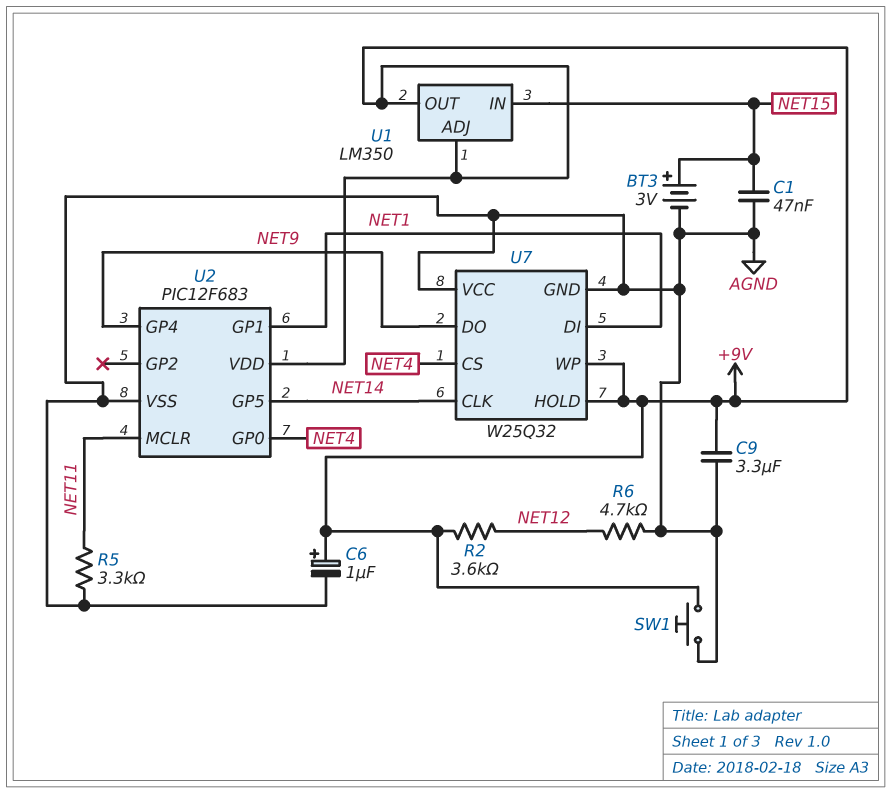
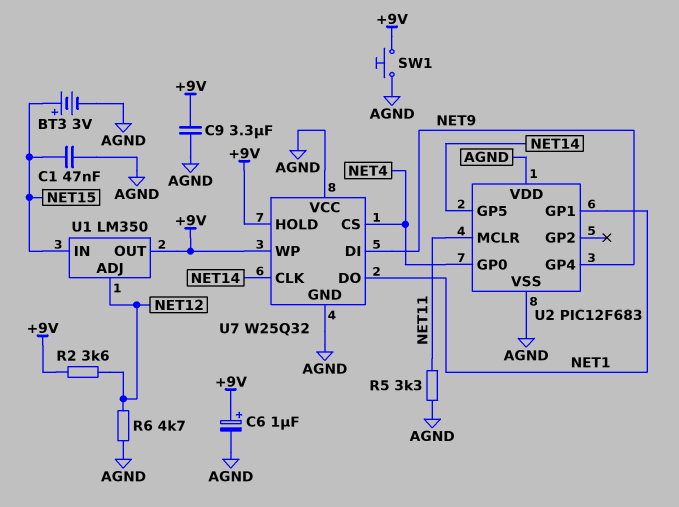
U1 pin ADJ: +9V -> NET12
U2 pin VDD: +9V -> AGND
U7 pin DI: NET1 -> NET9
U7 pin DO: NET9 -> NET1

